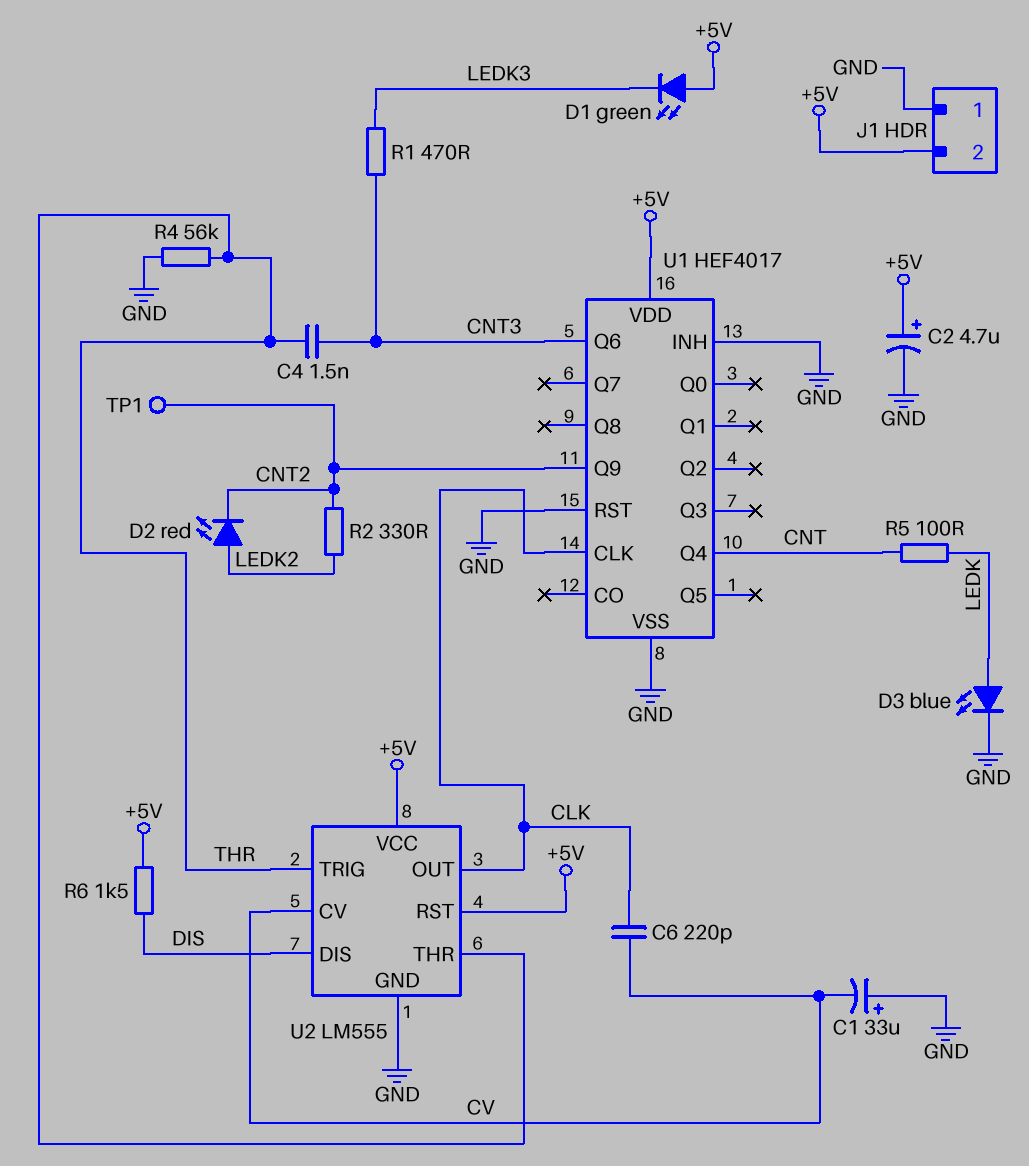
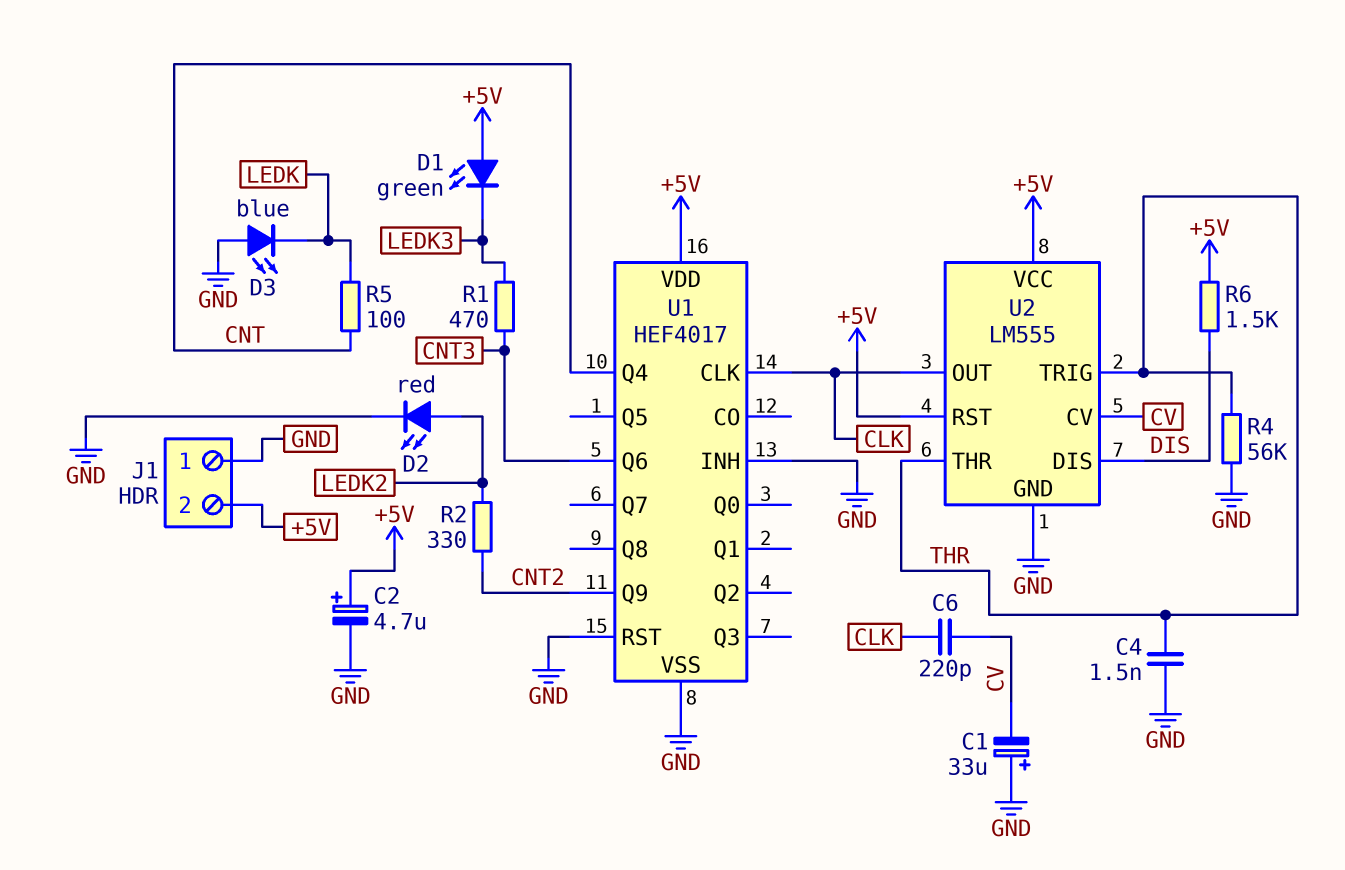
C4: 1.5nF (CNT3, THR) -> 1.5nF (GND, THR)
D2: LED red (A LEDK2, K CNT2) -> LED red (A LEDK2, K GND)
D3: LED blue (A LEDK, K GND) -> LED blue (A GND, K LEDK)
TP1: test point (CNT2) -> none

